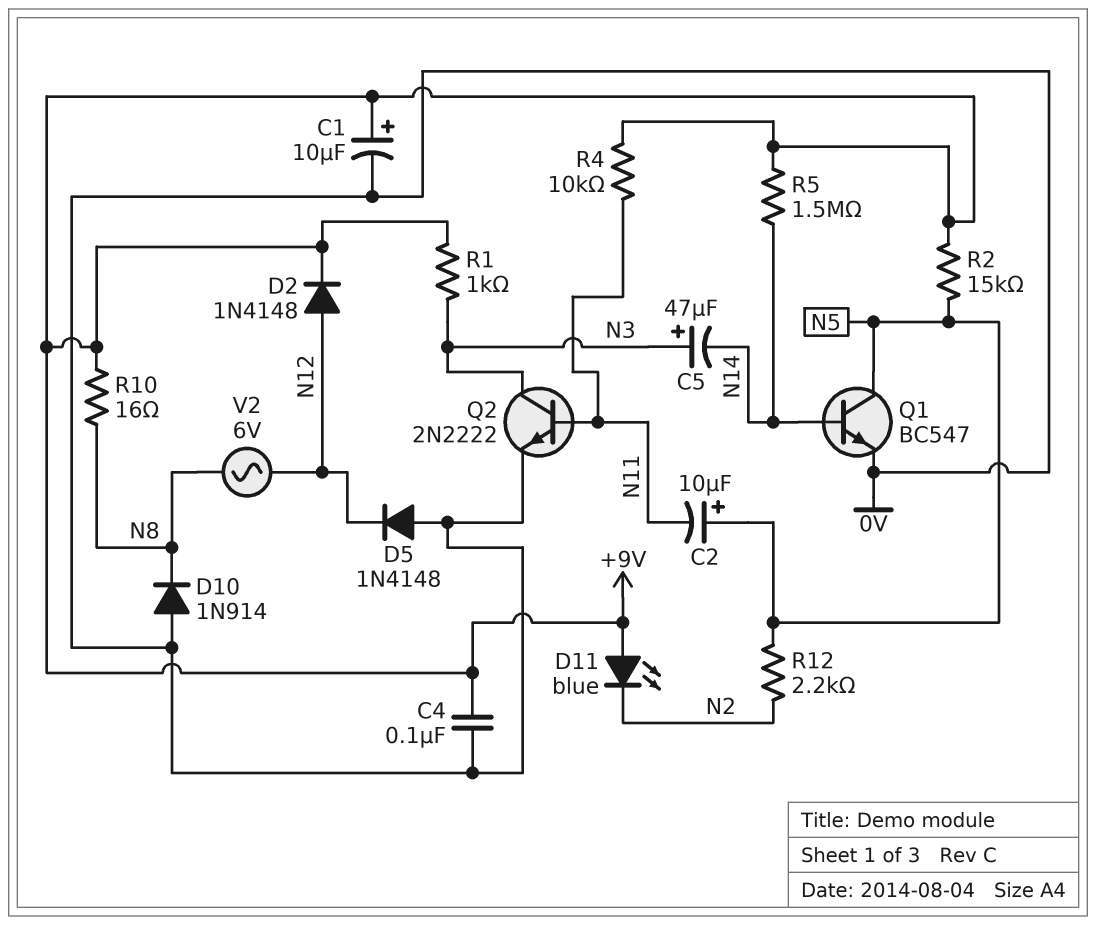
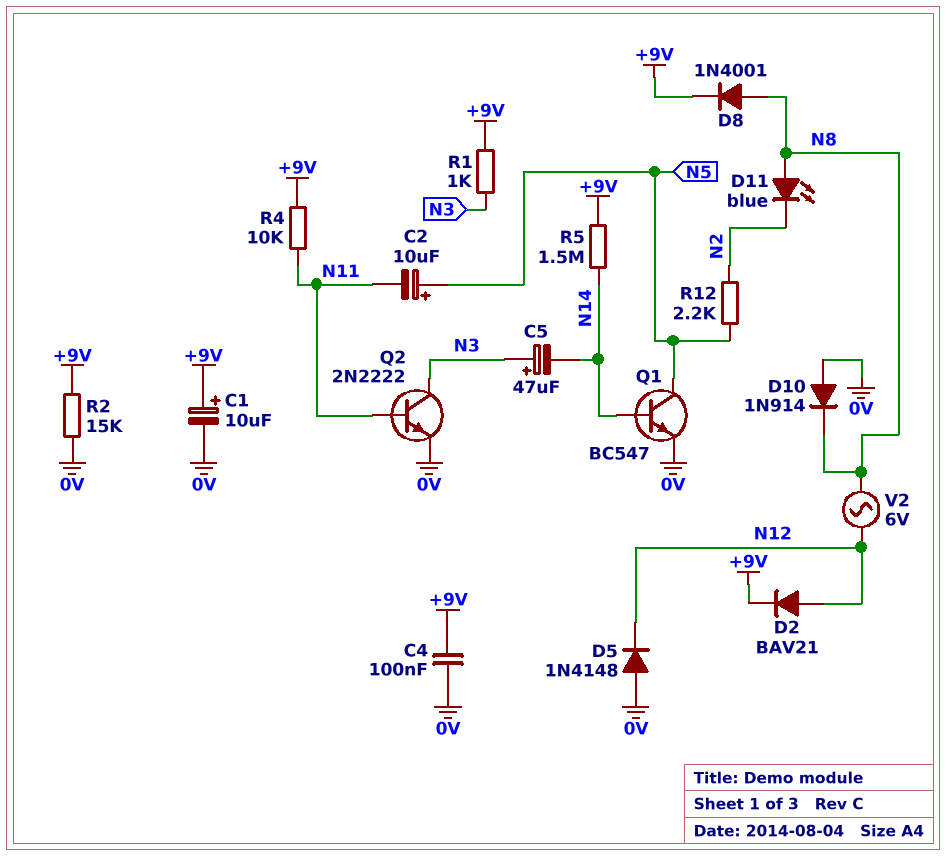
D2: diode 1N4148 (A N12, K +9V) -> diode BAV21 (A N12, K +9V)
D8: none -> diode 1N4001 (A N8, K +9V)
D11: LED blue (A +9V, K N2) -> LED blue (A N8, K N2)
R2: 15k (+9V, N5) -> 15k (+9V, 0V)
R10: 16 (+9V, N8) -> none

